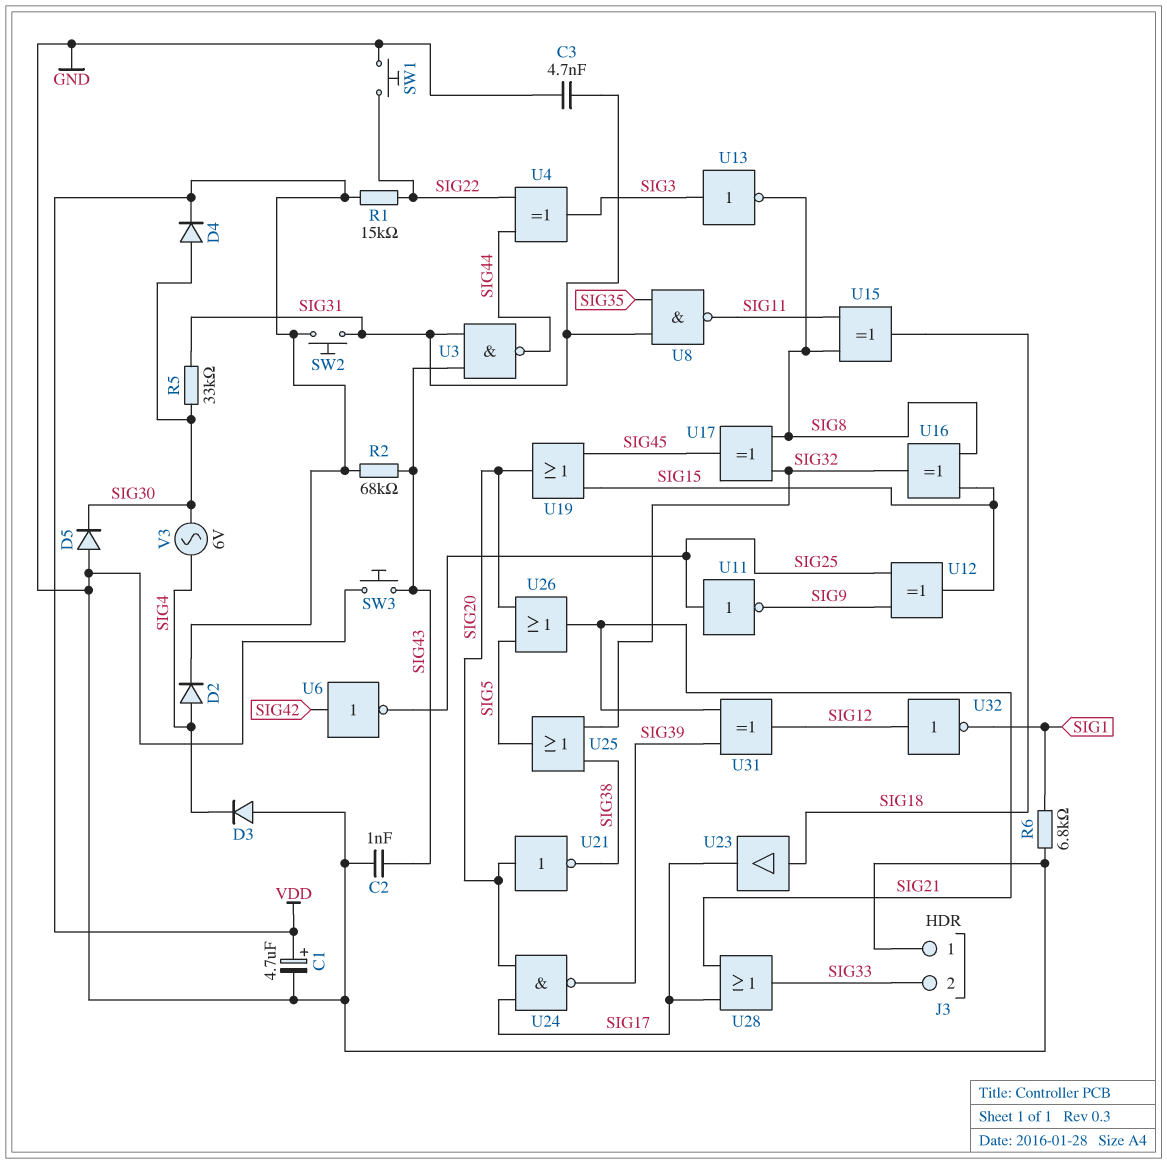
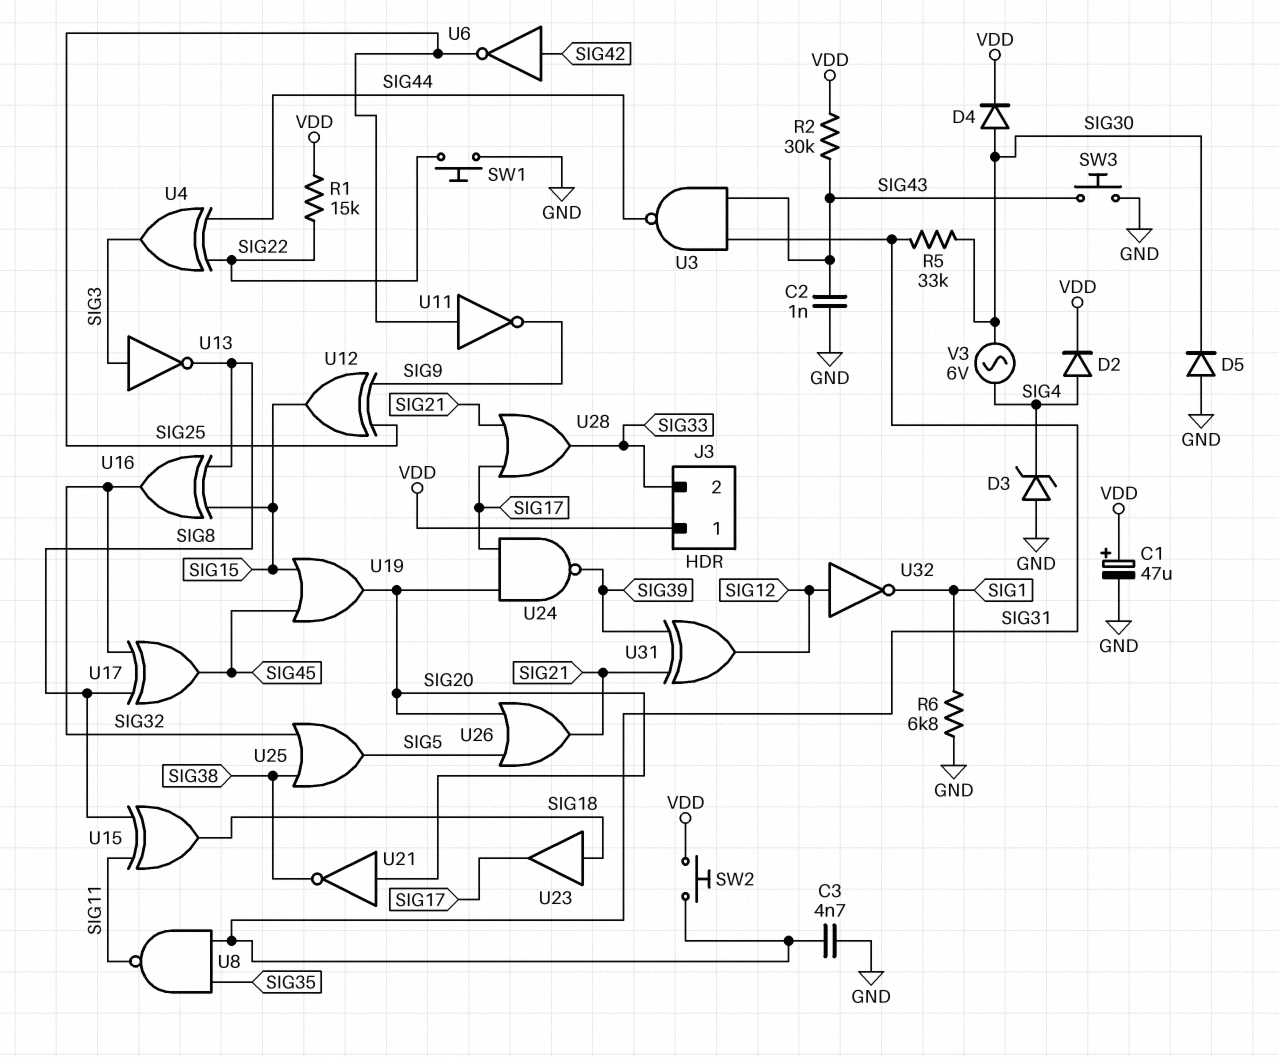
C1: 4.7uF (plus VDD, minus GND) -> 47uF (plus VDD, minus GND)
D3: diode (A GND, K SIG4) -> zener (A GND, K SIG4)
J3 pin 1: GND -> VDD
R2: 68k (SIG43, VDD) -> 30k (SIG43, VDD)

